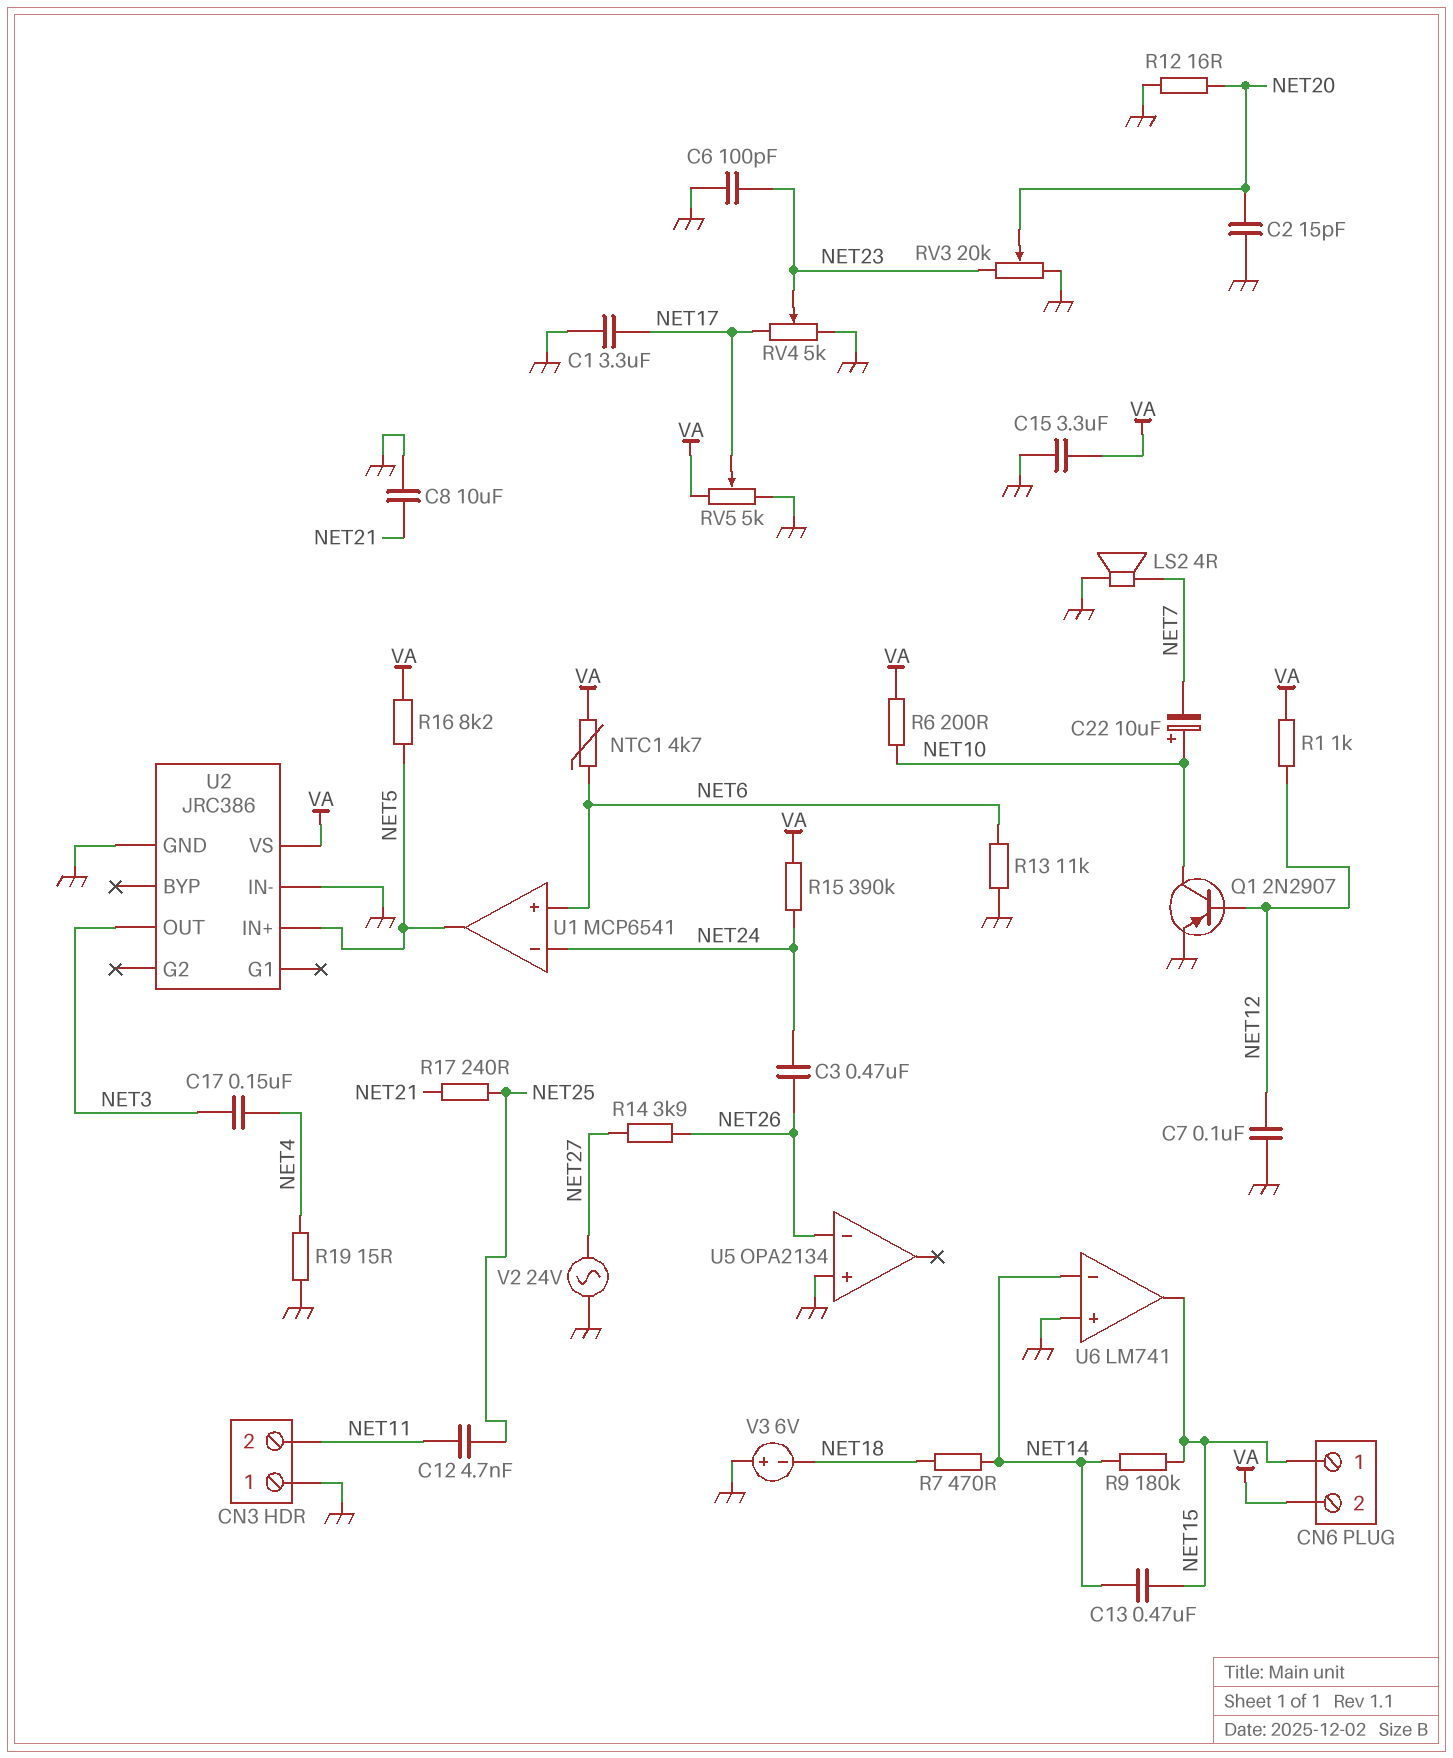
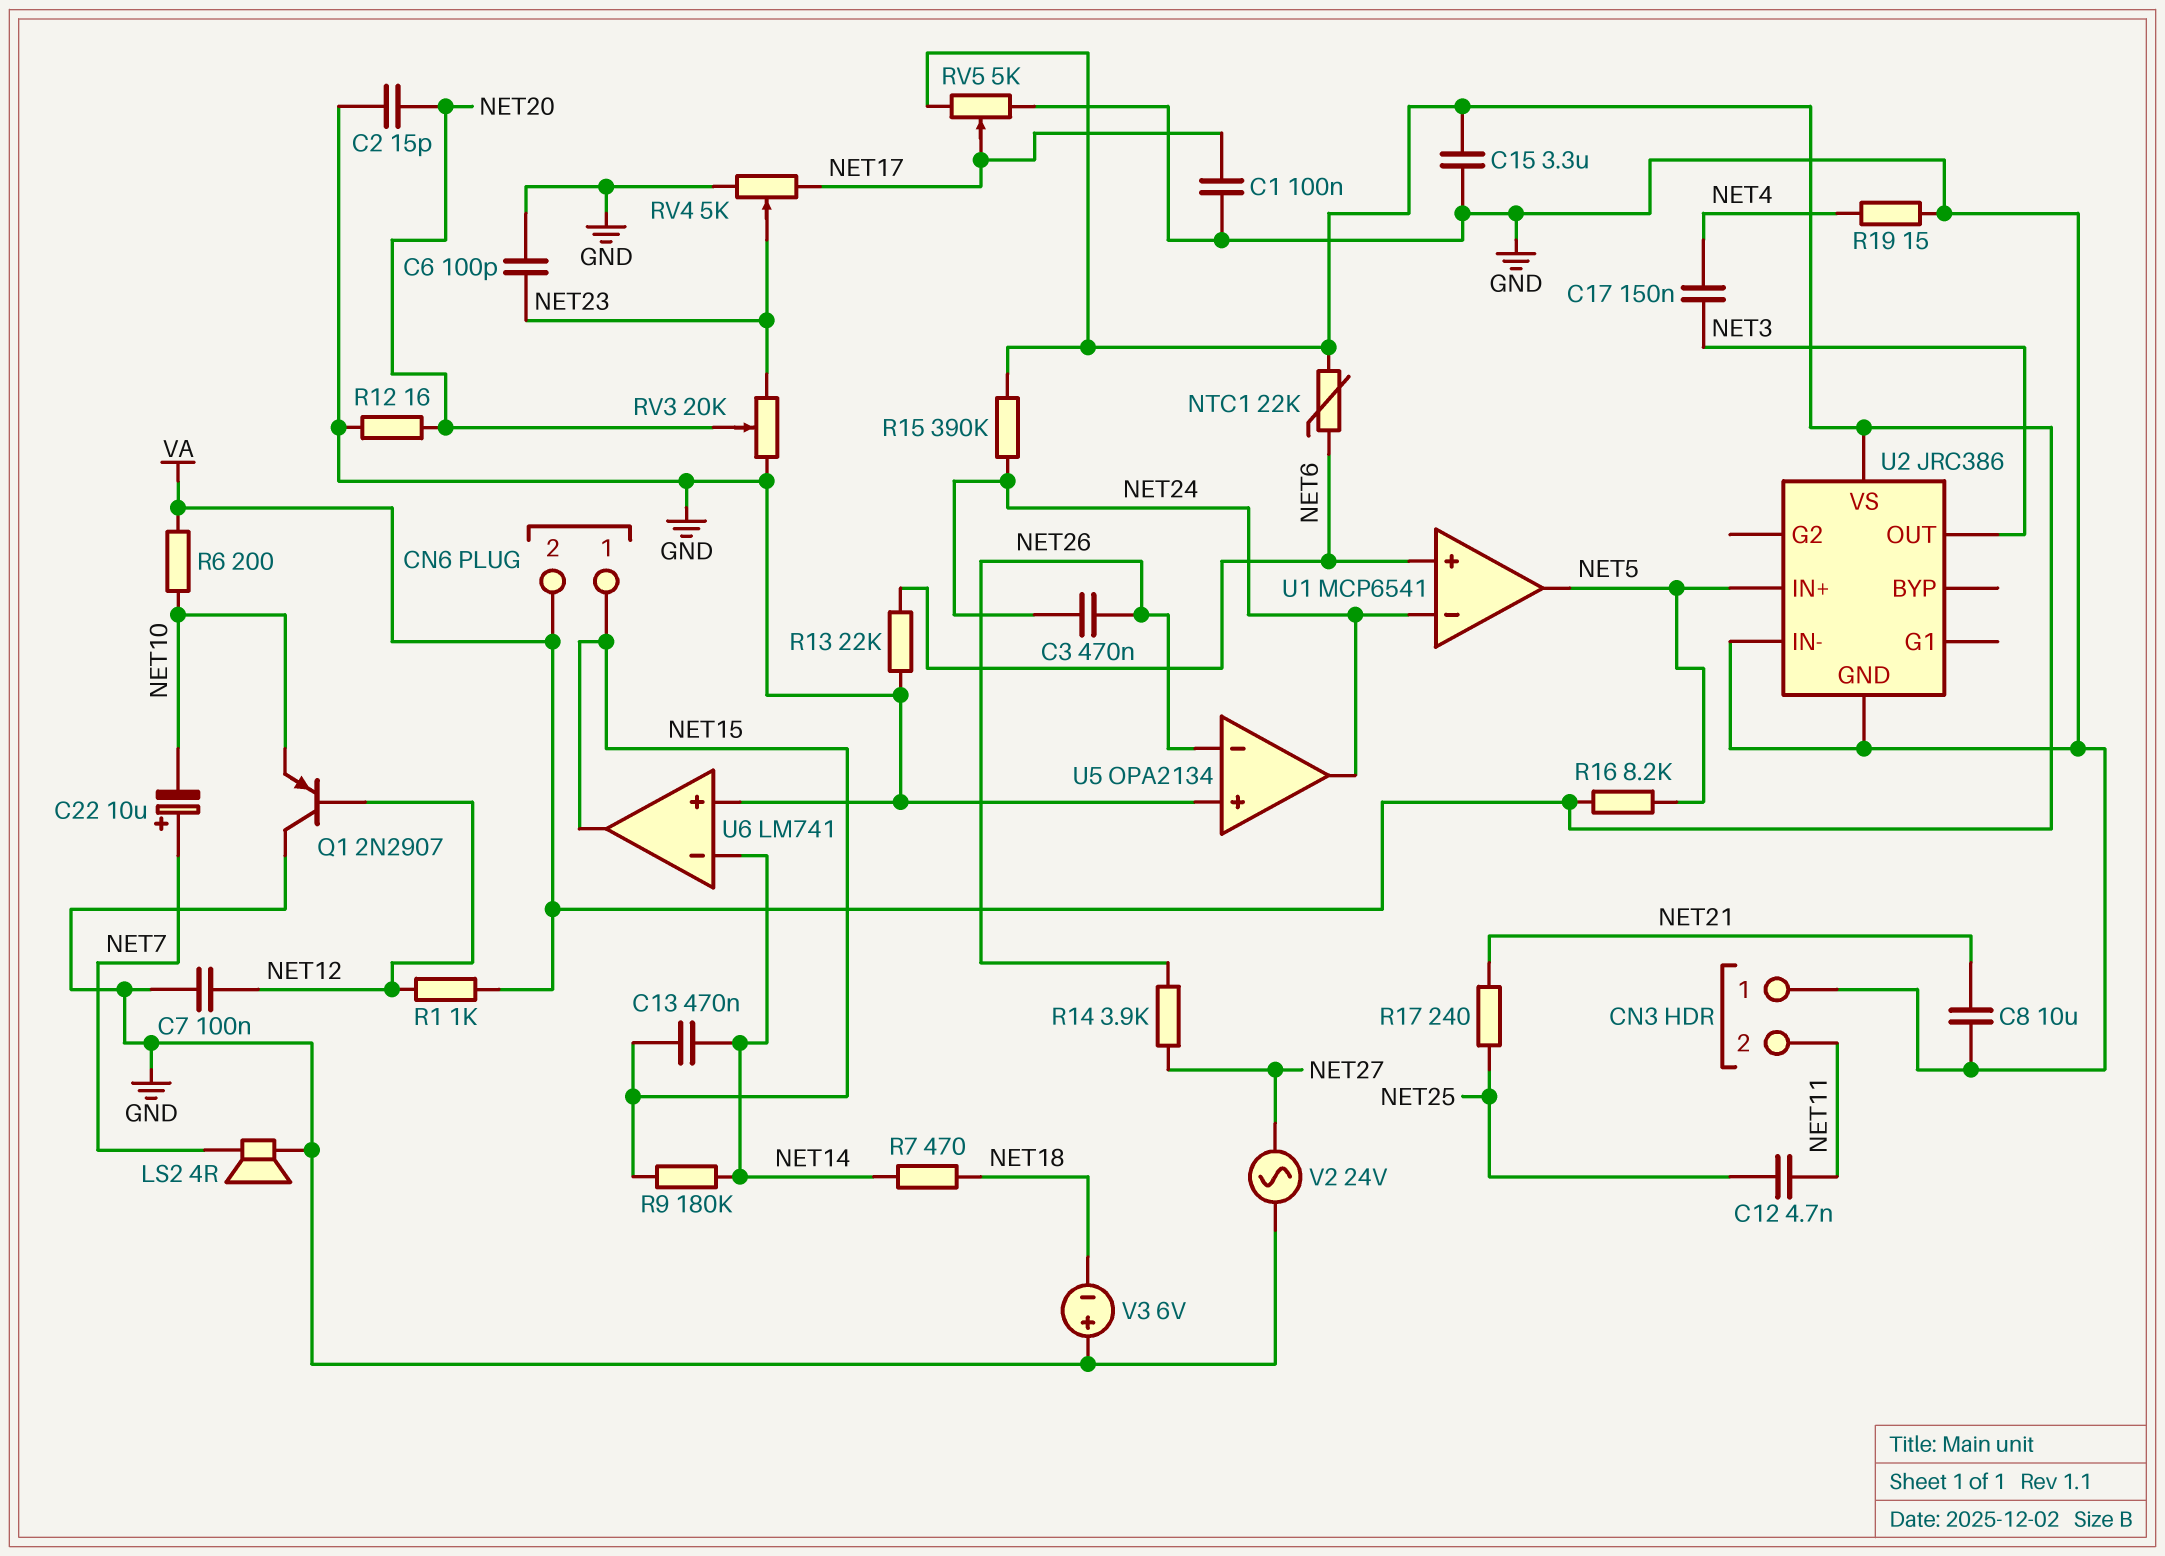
C1: 3.3uF (GND, NET17) -> 100nF (GND, NET17)
C22: 10uF (plus NET10, minus NET7) -> 10uF (plus NET7, minus NET10)
NTC1: 4.7k (NET6, VA) -> 22k (NET6, VA)
Q1: PNP 2N2907 (B NET12, C NET10, E GND) -> PNP 2N2907 (B NET12, C GND, E NET10)
R13: 11k (GND, NET6) -> 22k (GND, NET6)
U5 pin out: none -> NET24

